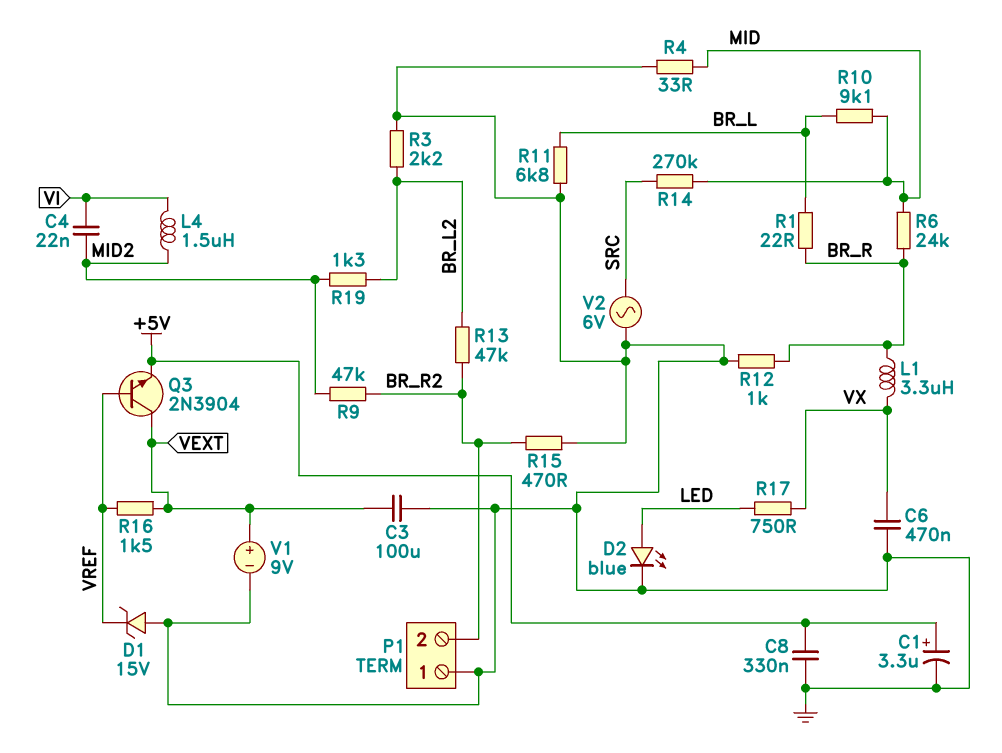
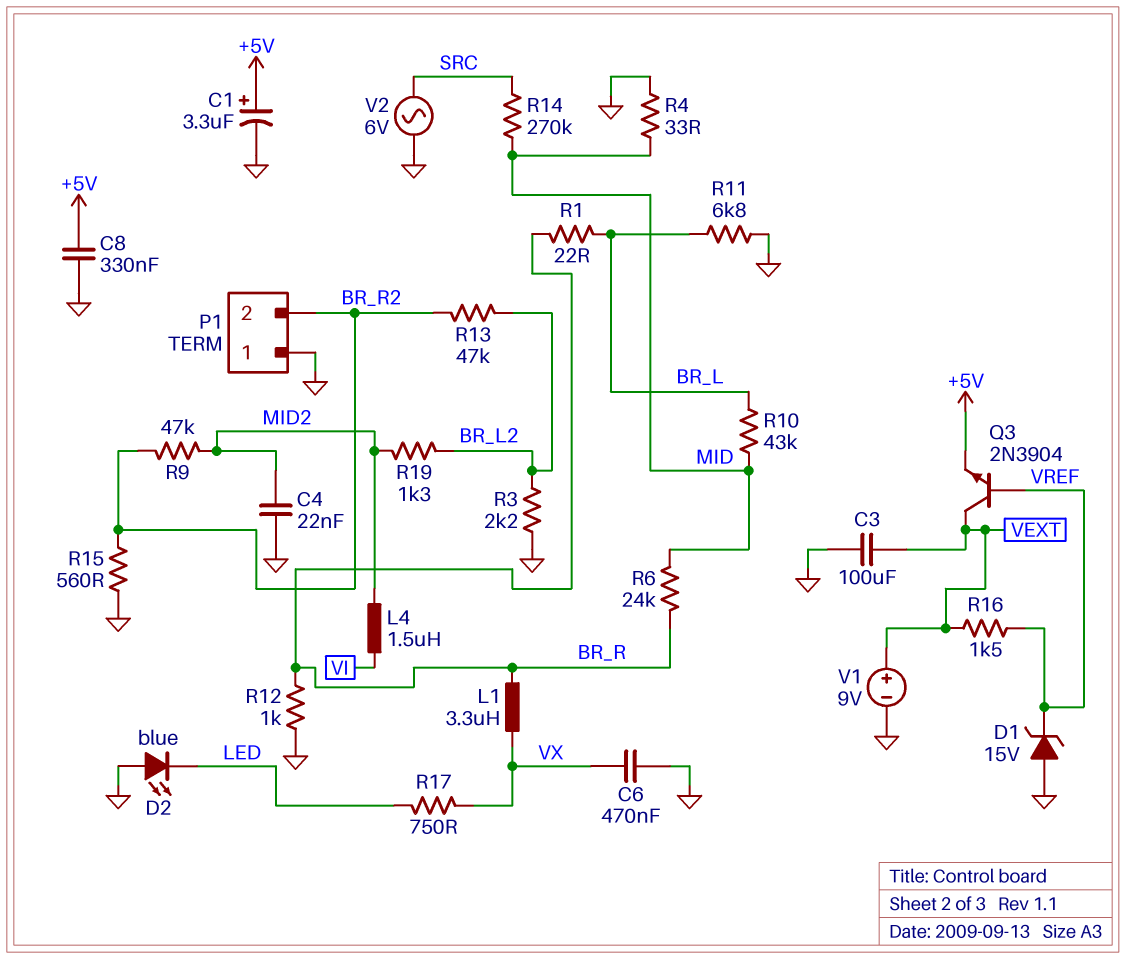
C4: 22nF (MID2, VI) -> 22nF (GND, MID2)
D2: LED blue (A LED, K GND) -> LED blue (A GND, K LED)
R10: 9.1k (BR_L, MID) -> 43k (BR_L, MID)
R15: 470 (BR_R2, GND) -> 560 (BR_R2, GND)

